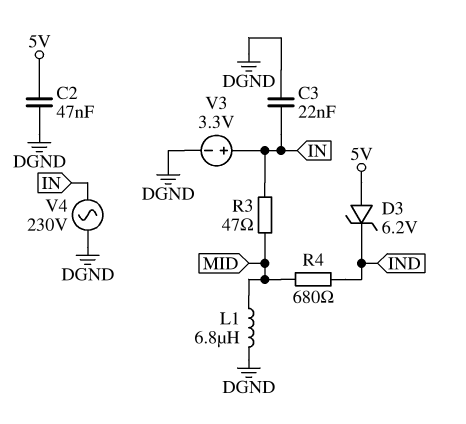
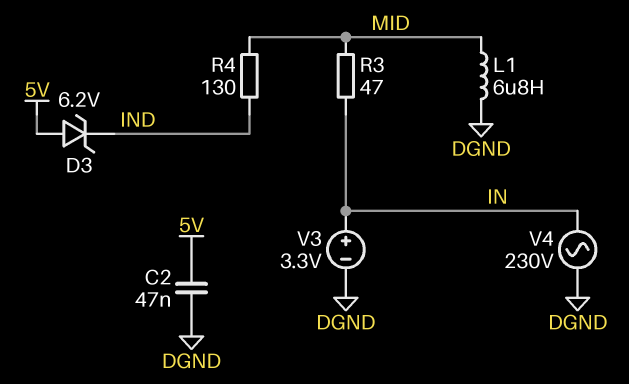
C3: 22nF (DGND, IN) -> none
R4: 680 (IND, MID) -> 130 (IND, MID)

